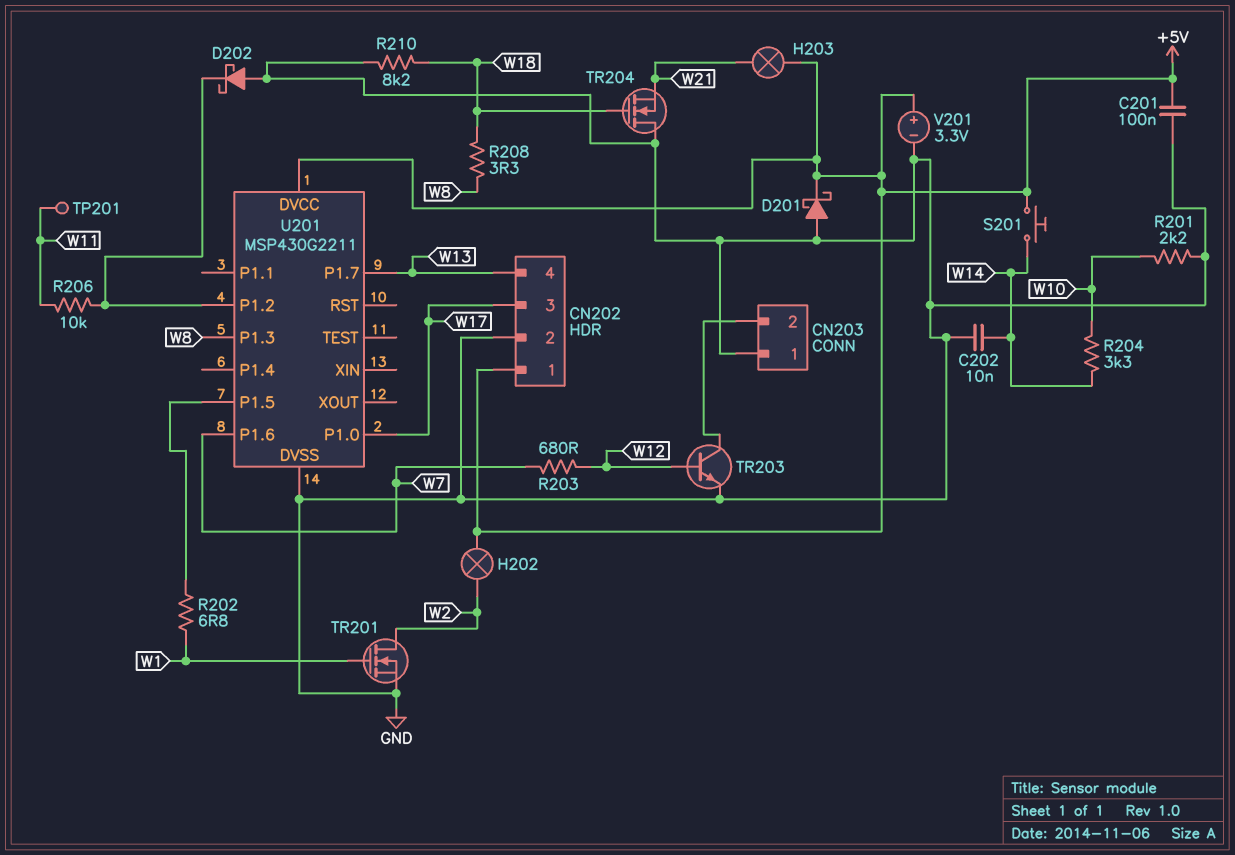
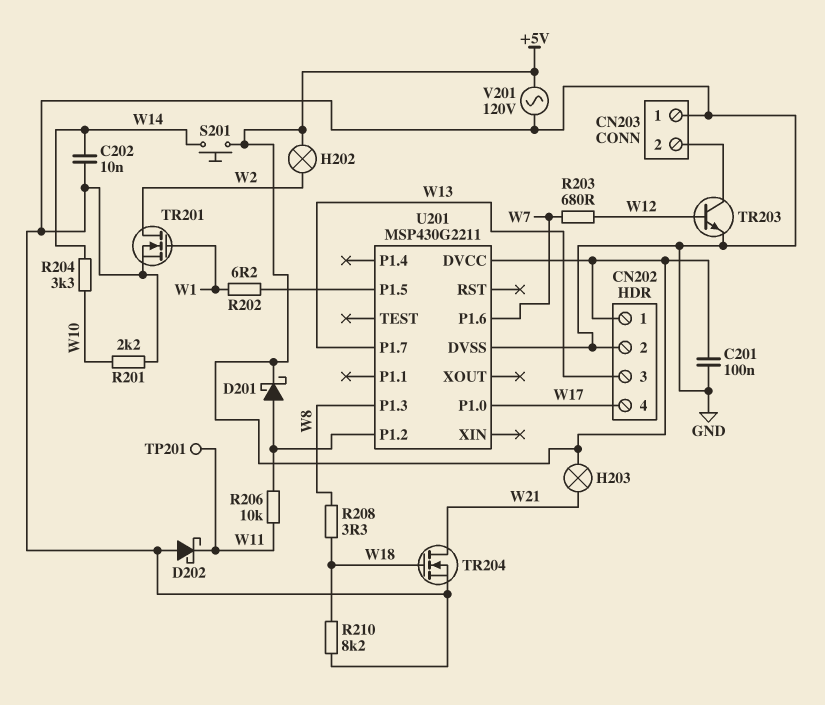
CN202 pin 3: W17 -> W13
CN202 pin 4: W13 -> W17
D201: schottky (A GND, K +5V) -> schottky (A U201/P1.2, K +5V)
D202: schottky (A GND, K U201/P1.2) -> schottky (A GND, K W11)
R202: 6.8 (U201/P1.5, W1) -> 6.2 (U201/P1.5, W1)
TR204: NMOS (G W18, D GND, S W21) -> NMOS (G W18, D W21, S GND)
V201: 3.3V (plus +5V, minus GND) -> AC 120V (+5V, GND)

